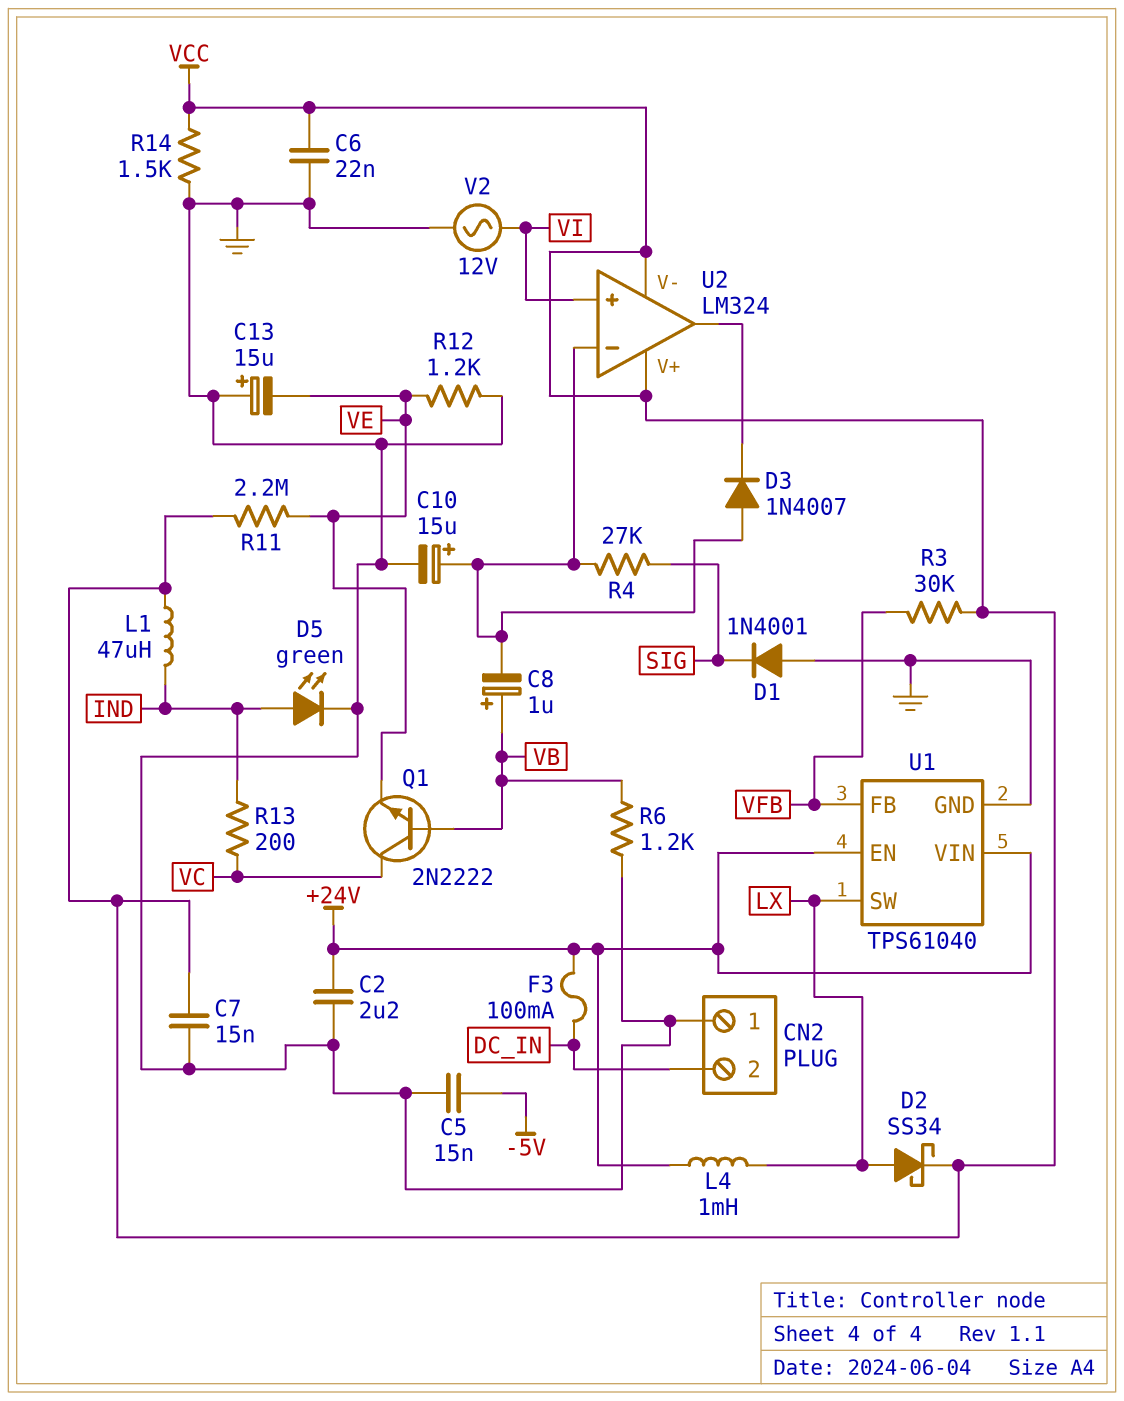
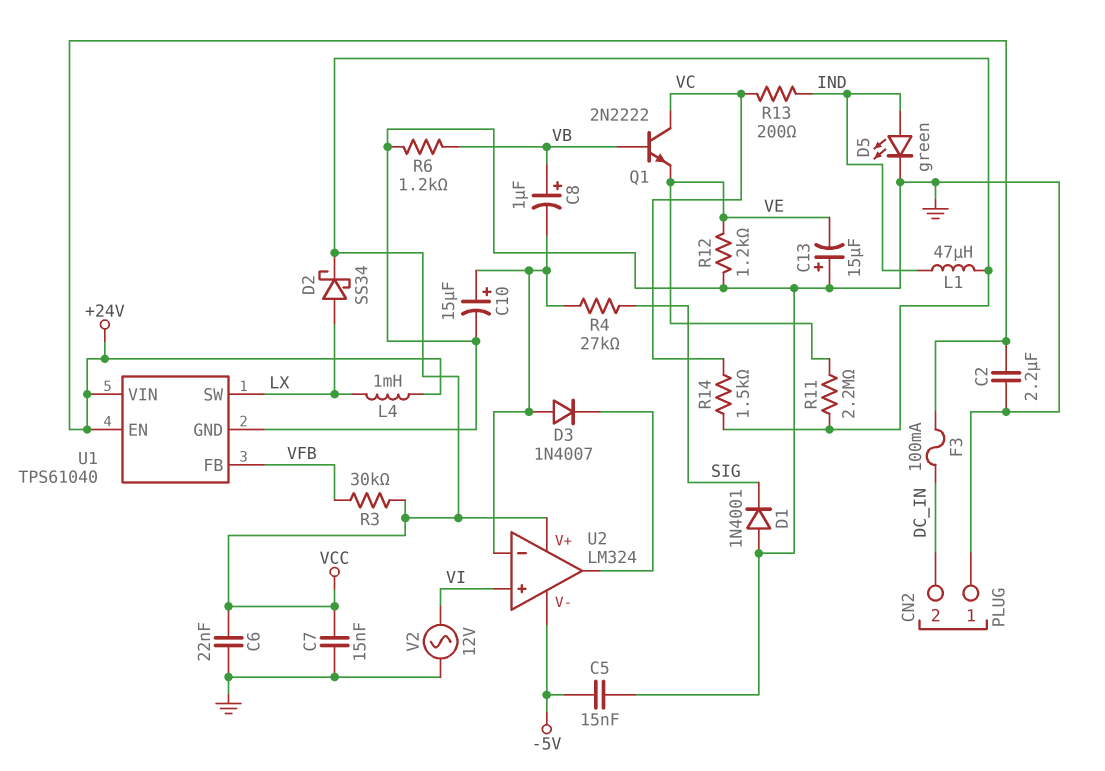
R14: 1.5k (GND, VCC) -> 1.5k (VC, VCC)
U2 pin V-: VCC -> -5V

